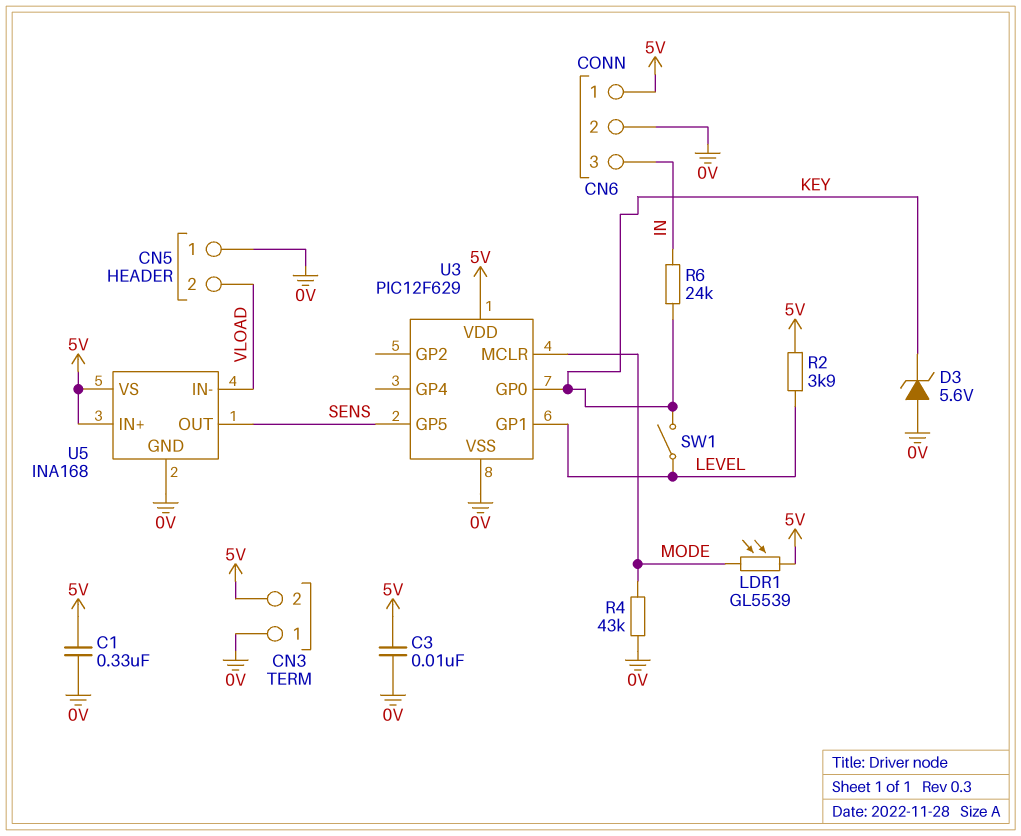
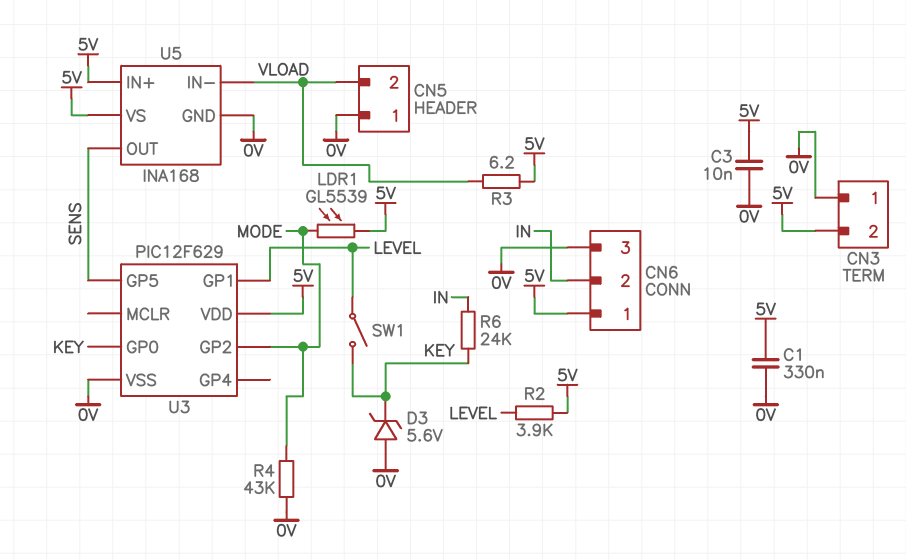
CN6 pin 2: 0V -> IN
CN6 pin 3: IN -> 0V
R3: none -> 6.2 (5V, VLOAD)
U3 pin GP2: none -> MODE
U3 pin MCLR: MODE -> none

